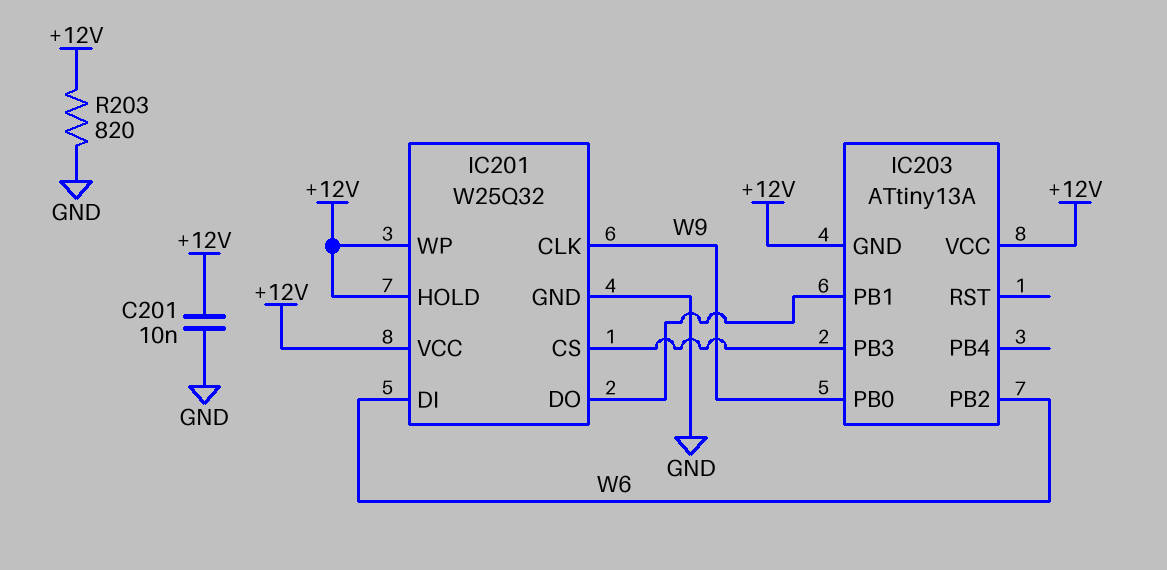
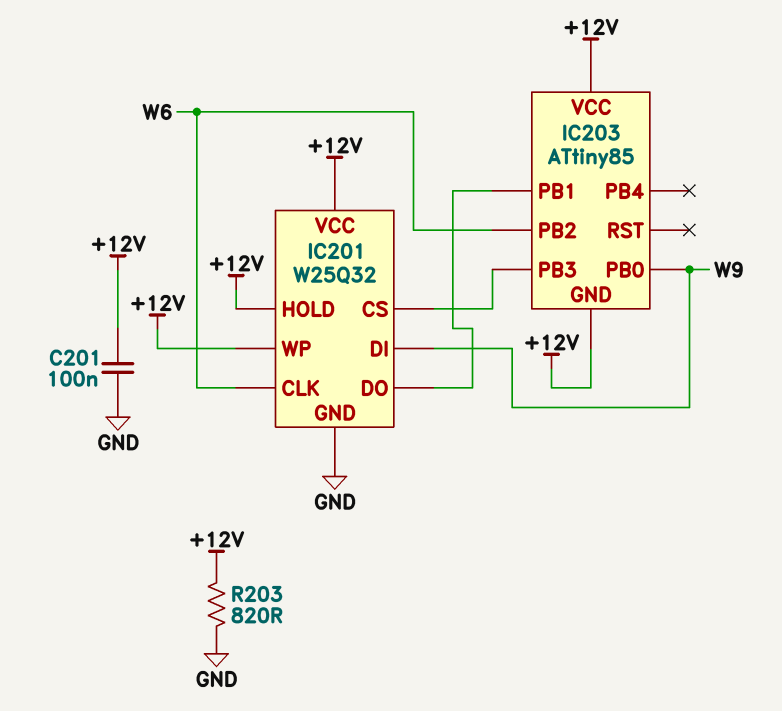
C201: 10nF (+12V, GND) -> 100nF (+12V, GND)
IC201 pin CLK: W9 -> W6
IC201 pin DI: W6 -> W9
IC203: ATtiny13A -> ATtiny85

